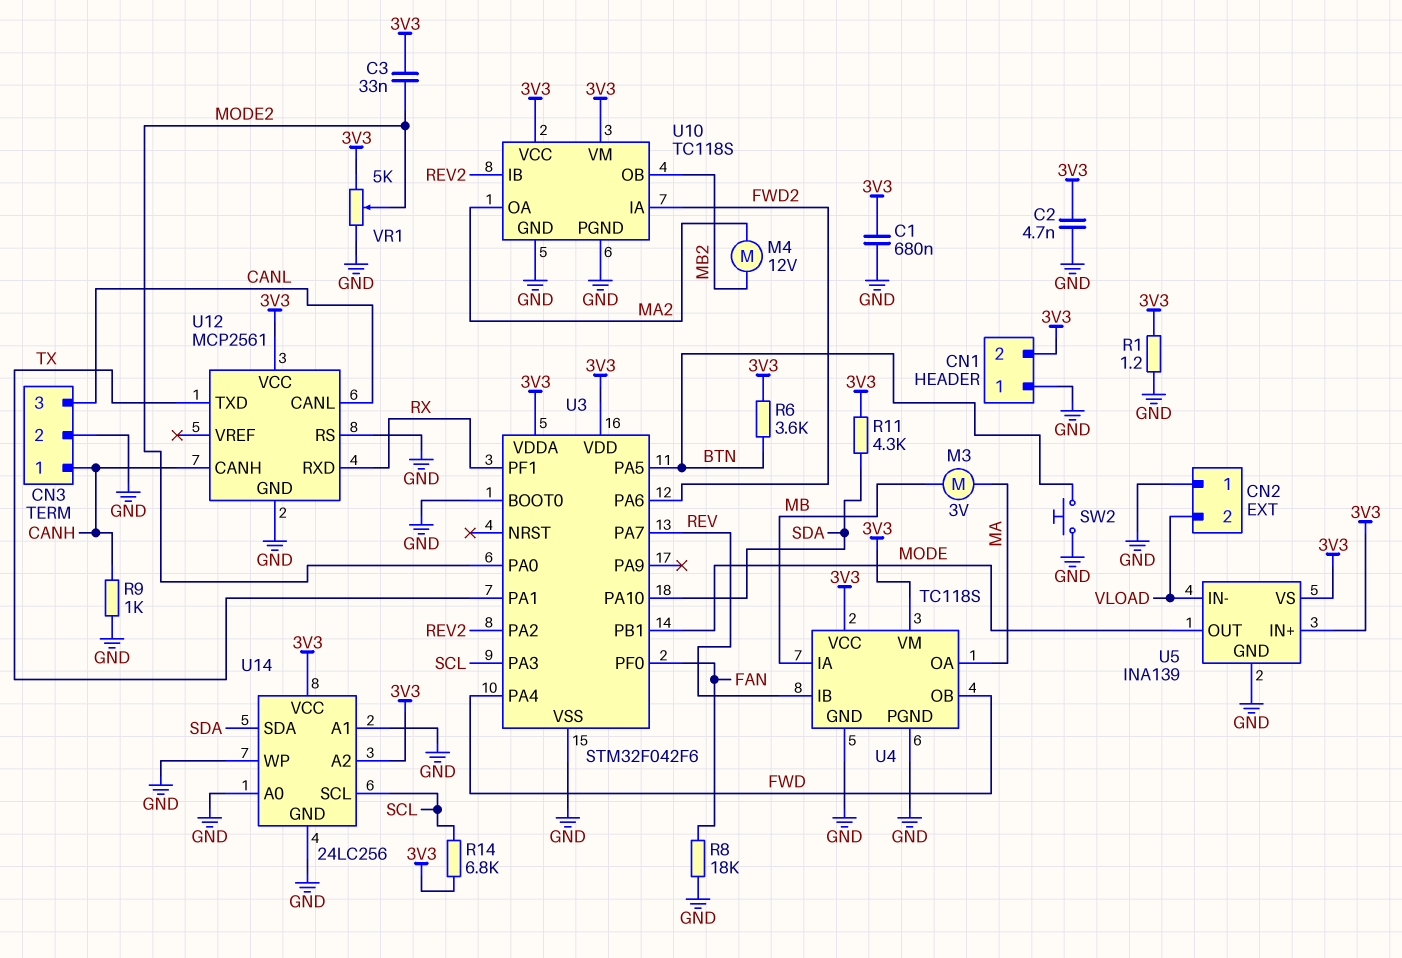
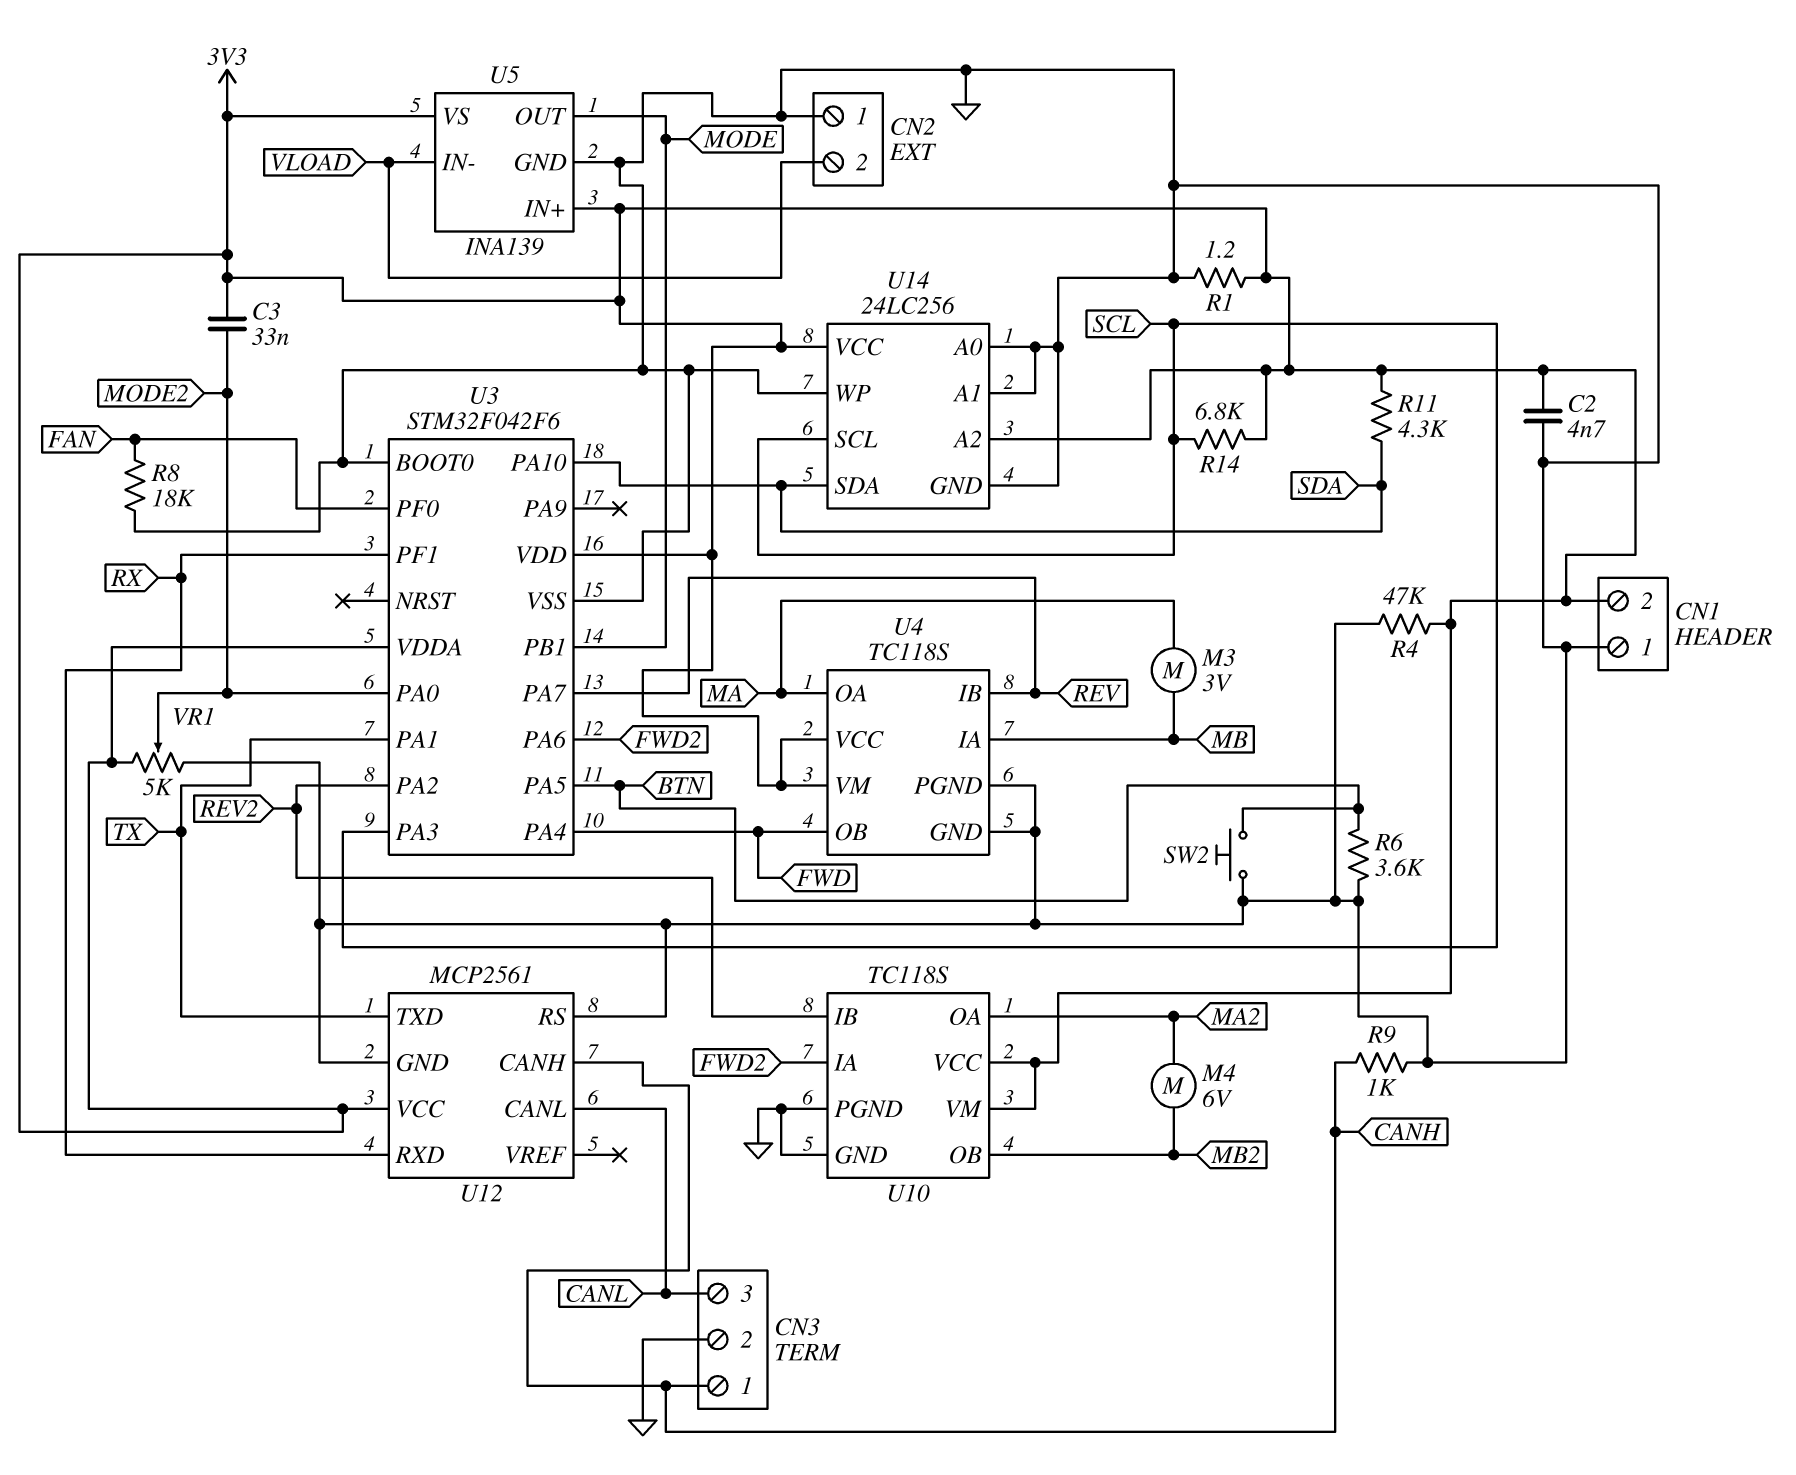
C1: 680nF (3V3, GND) -> none
M4: motor 12V (MA2, MB2) -> motor 6V (MA2, MB2)
R4: none -> 47k (3V3, GND)
R6: 3.6k (3V3, BTN) -> 3.6k (BTN, GND)

